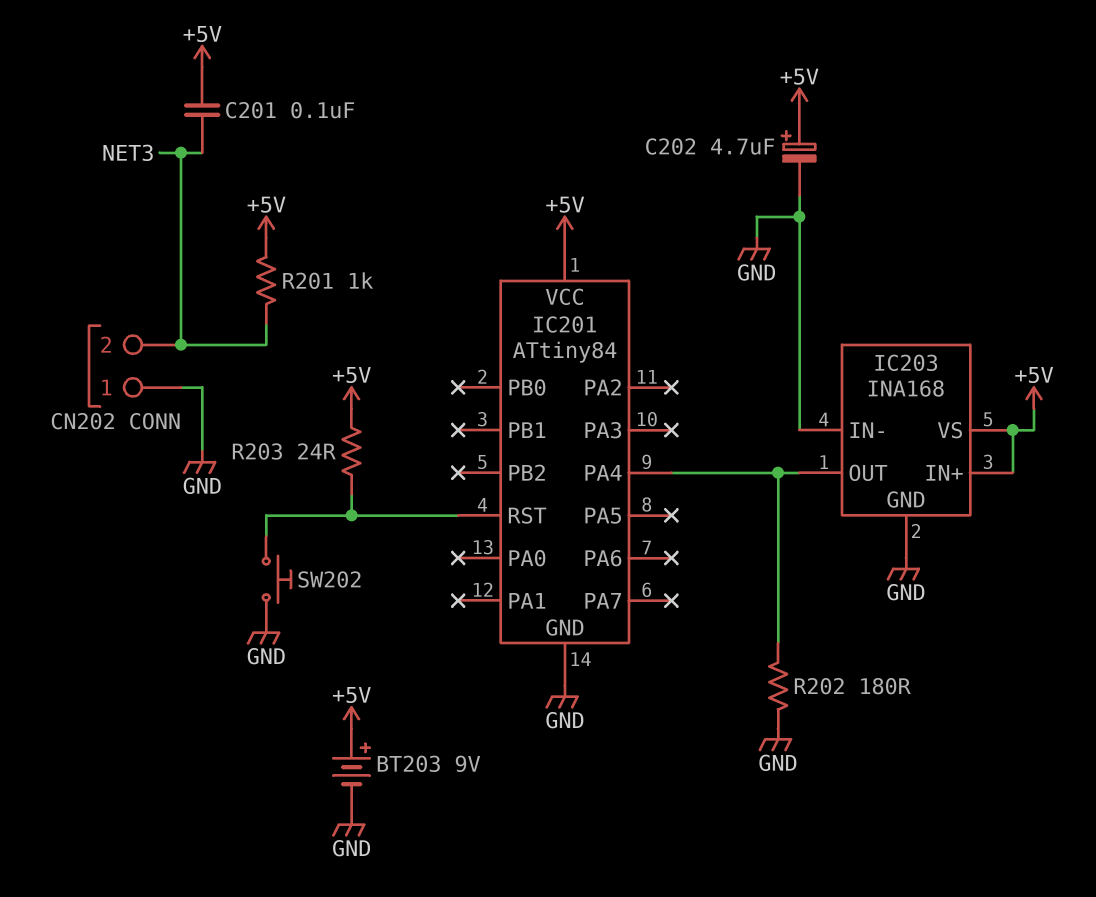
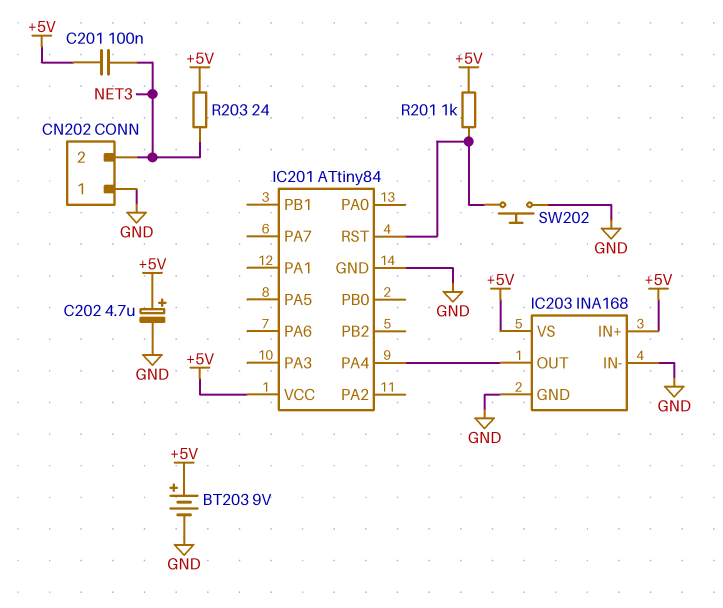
R201: 1k (+5V, NET3) -> 1k (+5V, IC201/RST)
R202: 180 (GND, IC201/PA4) -> none
R203: 24 (+5V, IC201/RST) -> 24 (+5V, NET3)

